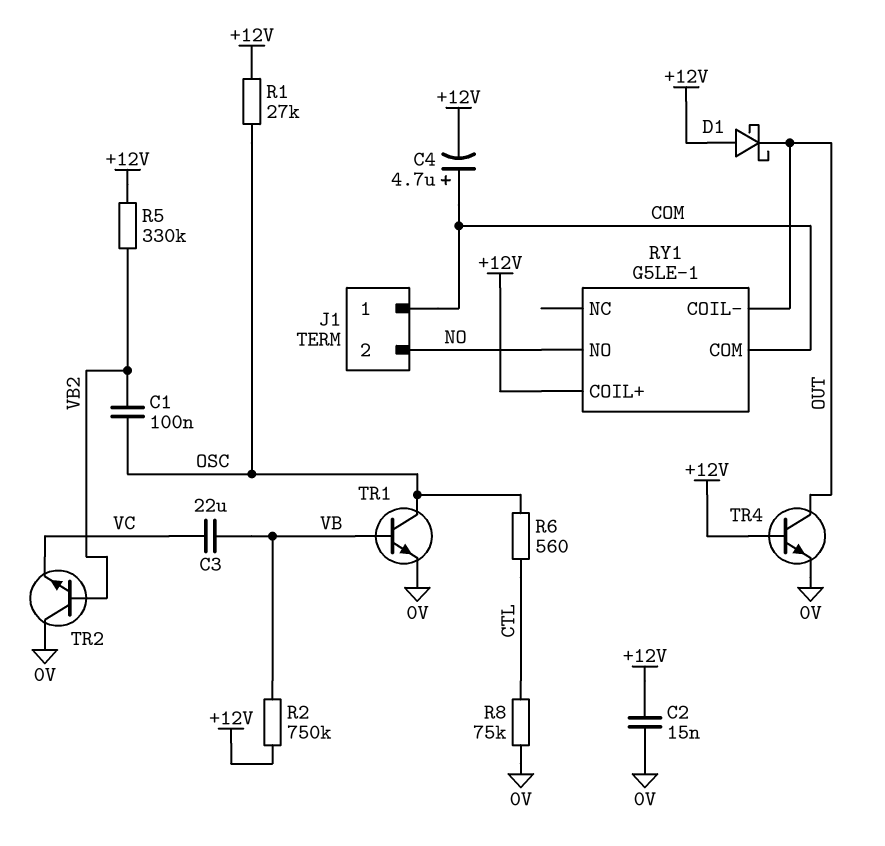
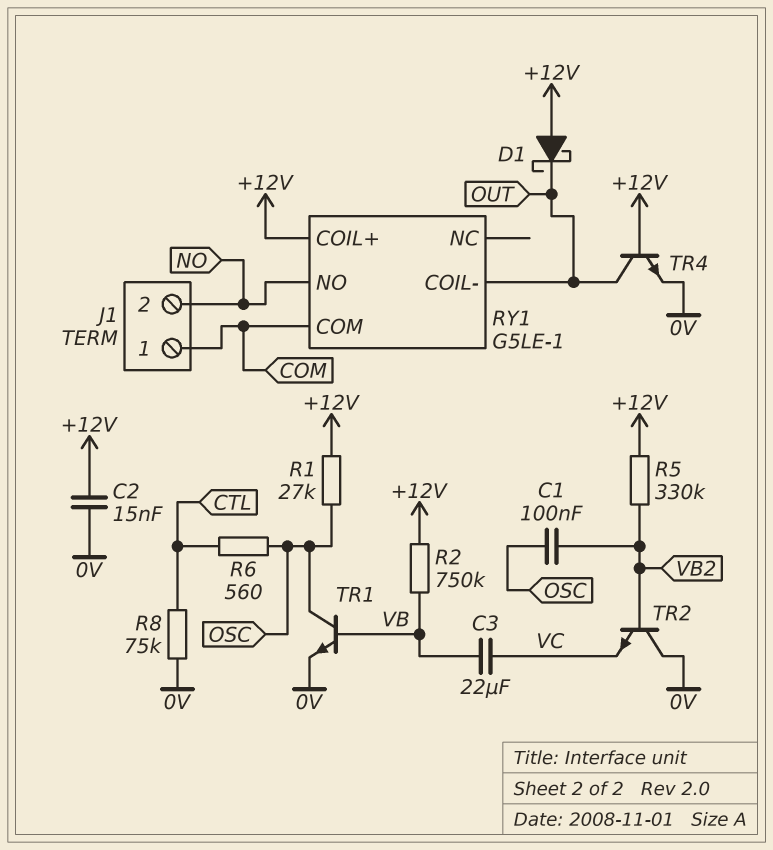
C4: 4.7uF (plus COM, minus +12V) -> none

